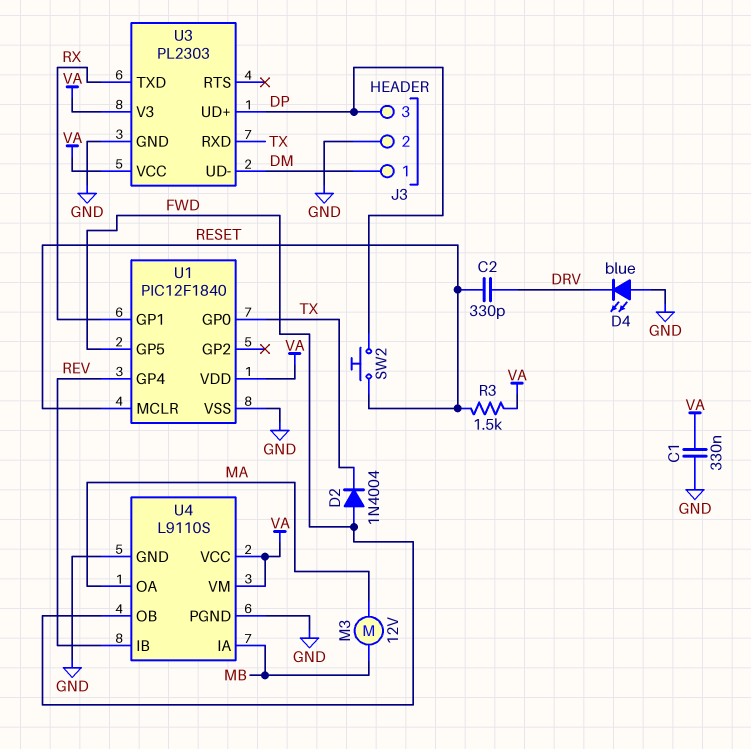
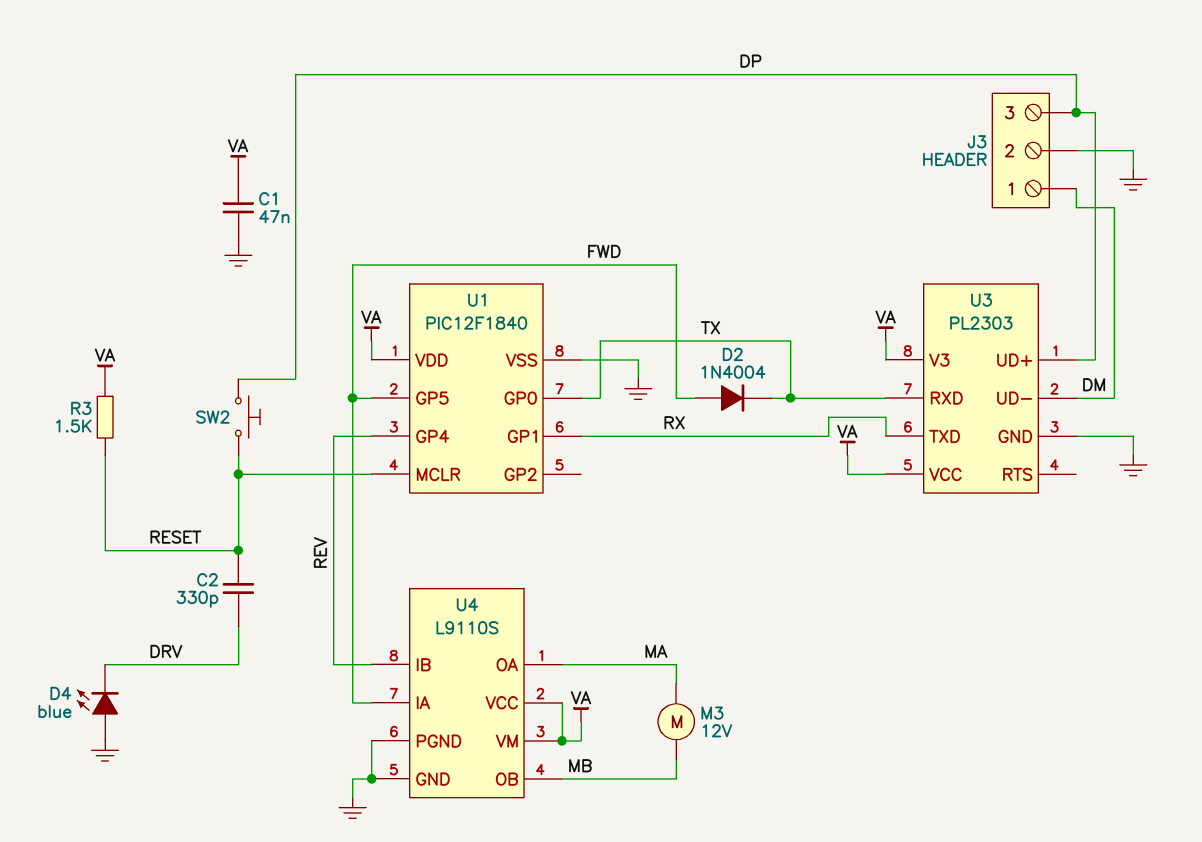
C1: 330nF (GND, VA) -> 47nF (GND, VA)
U4 pin IA: MB -> FWD
U4 pin OB: FWD -> MB

